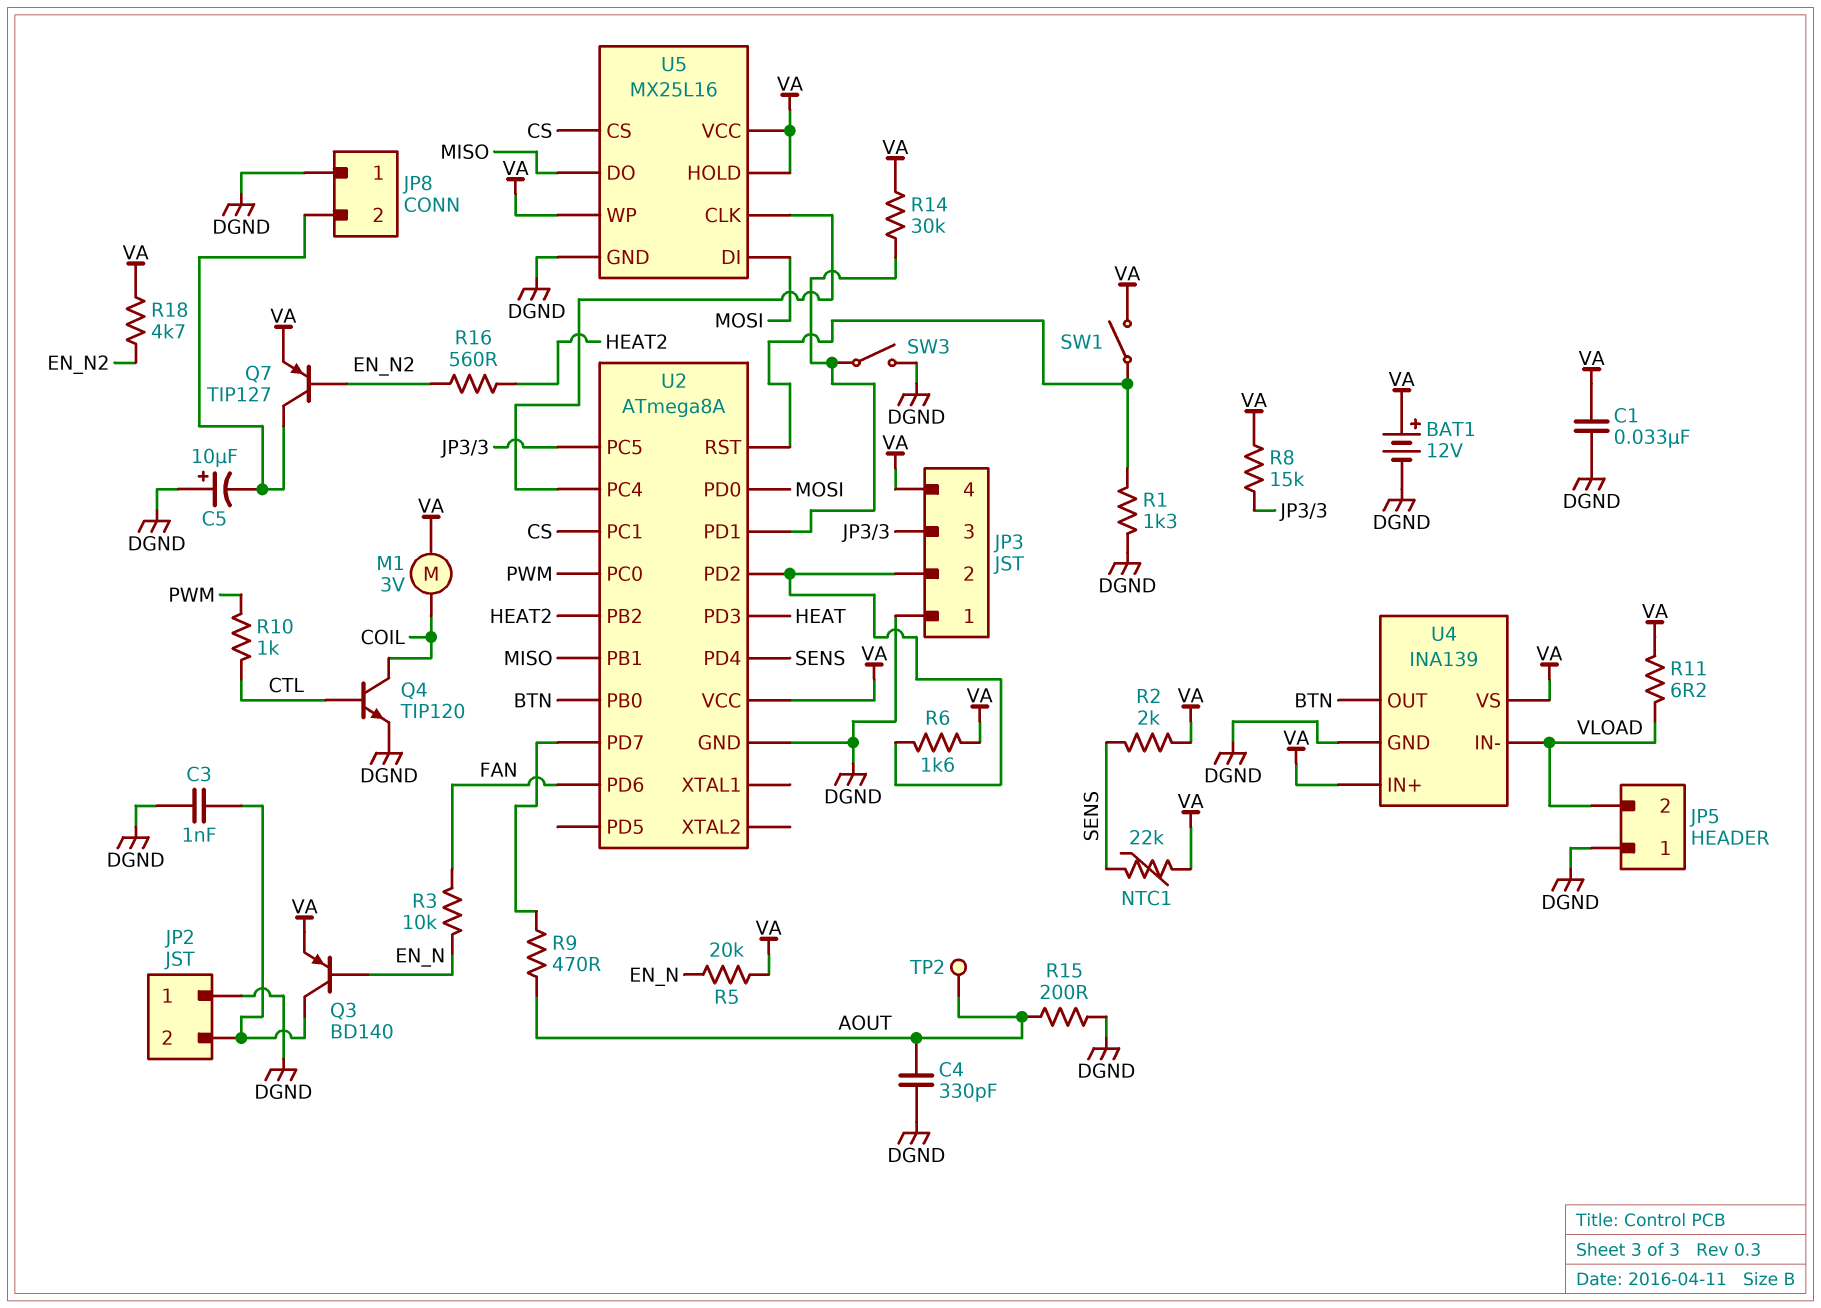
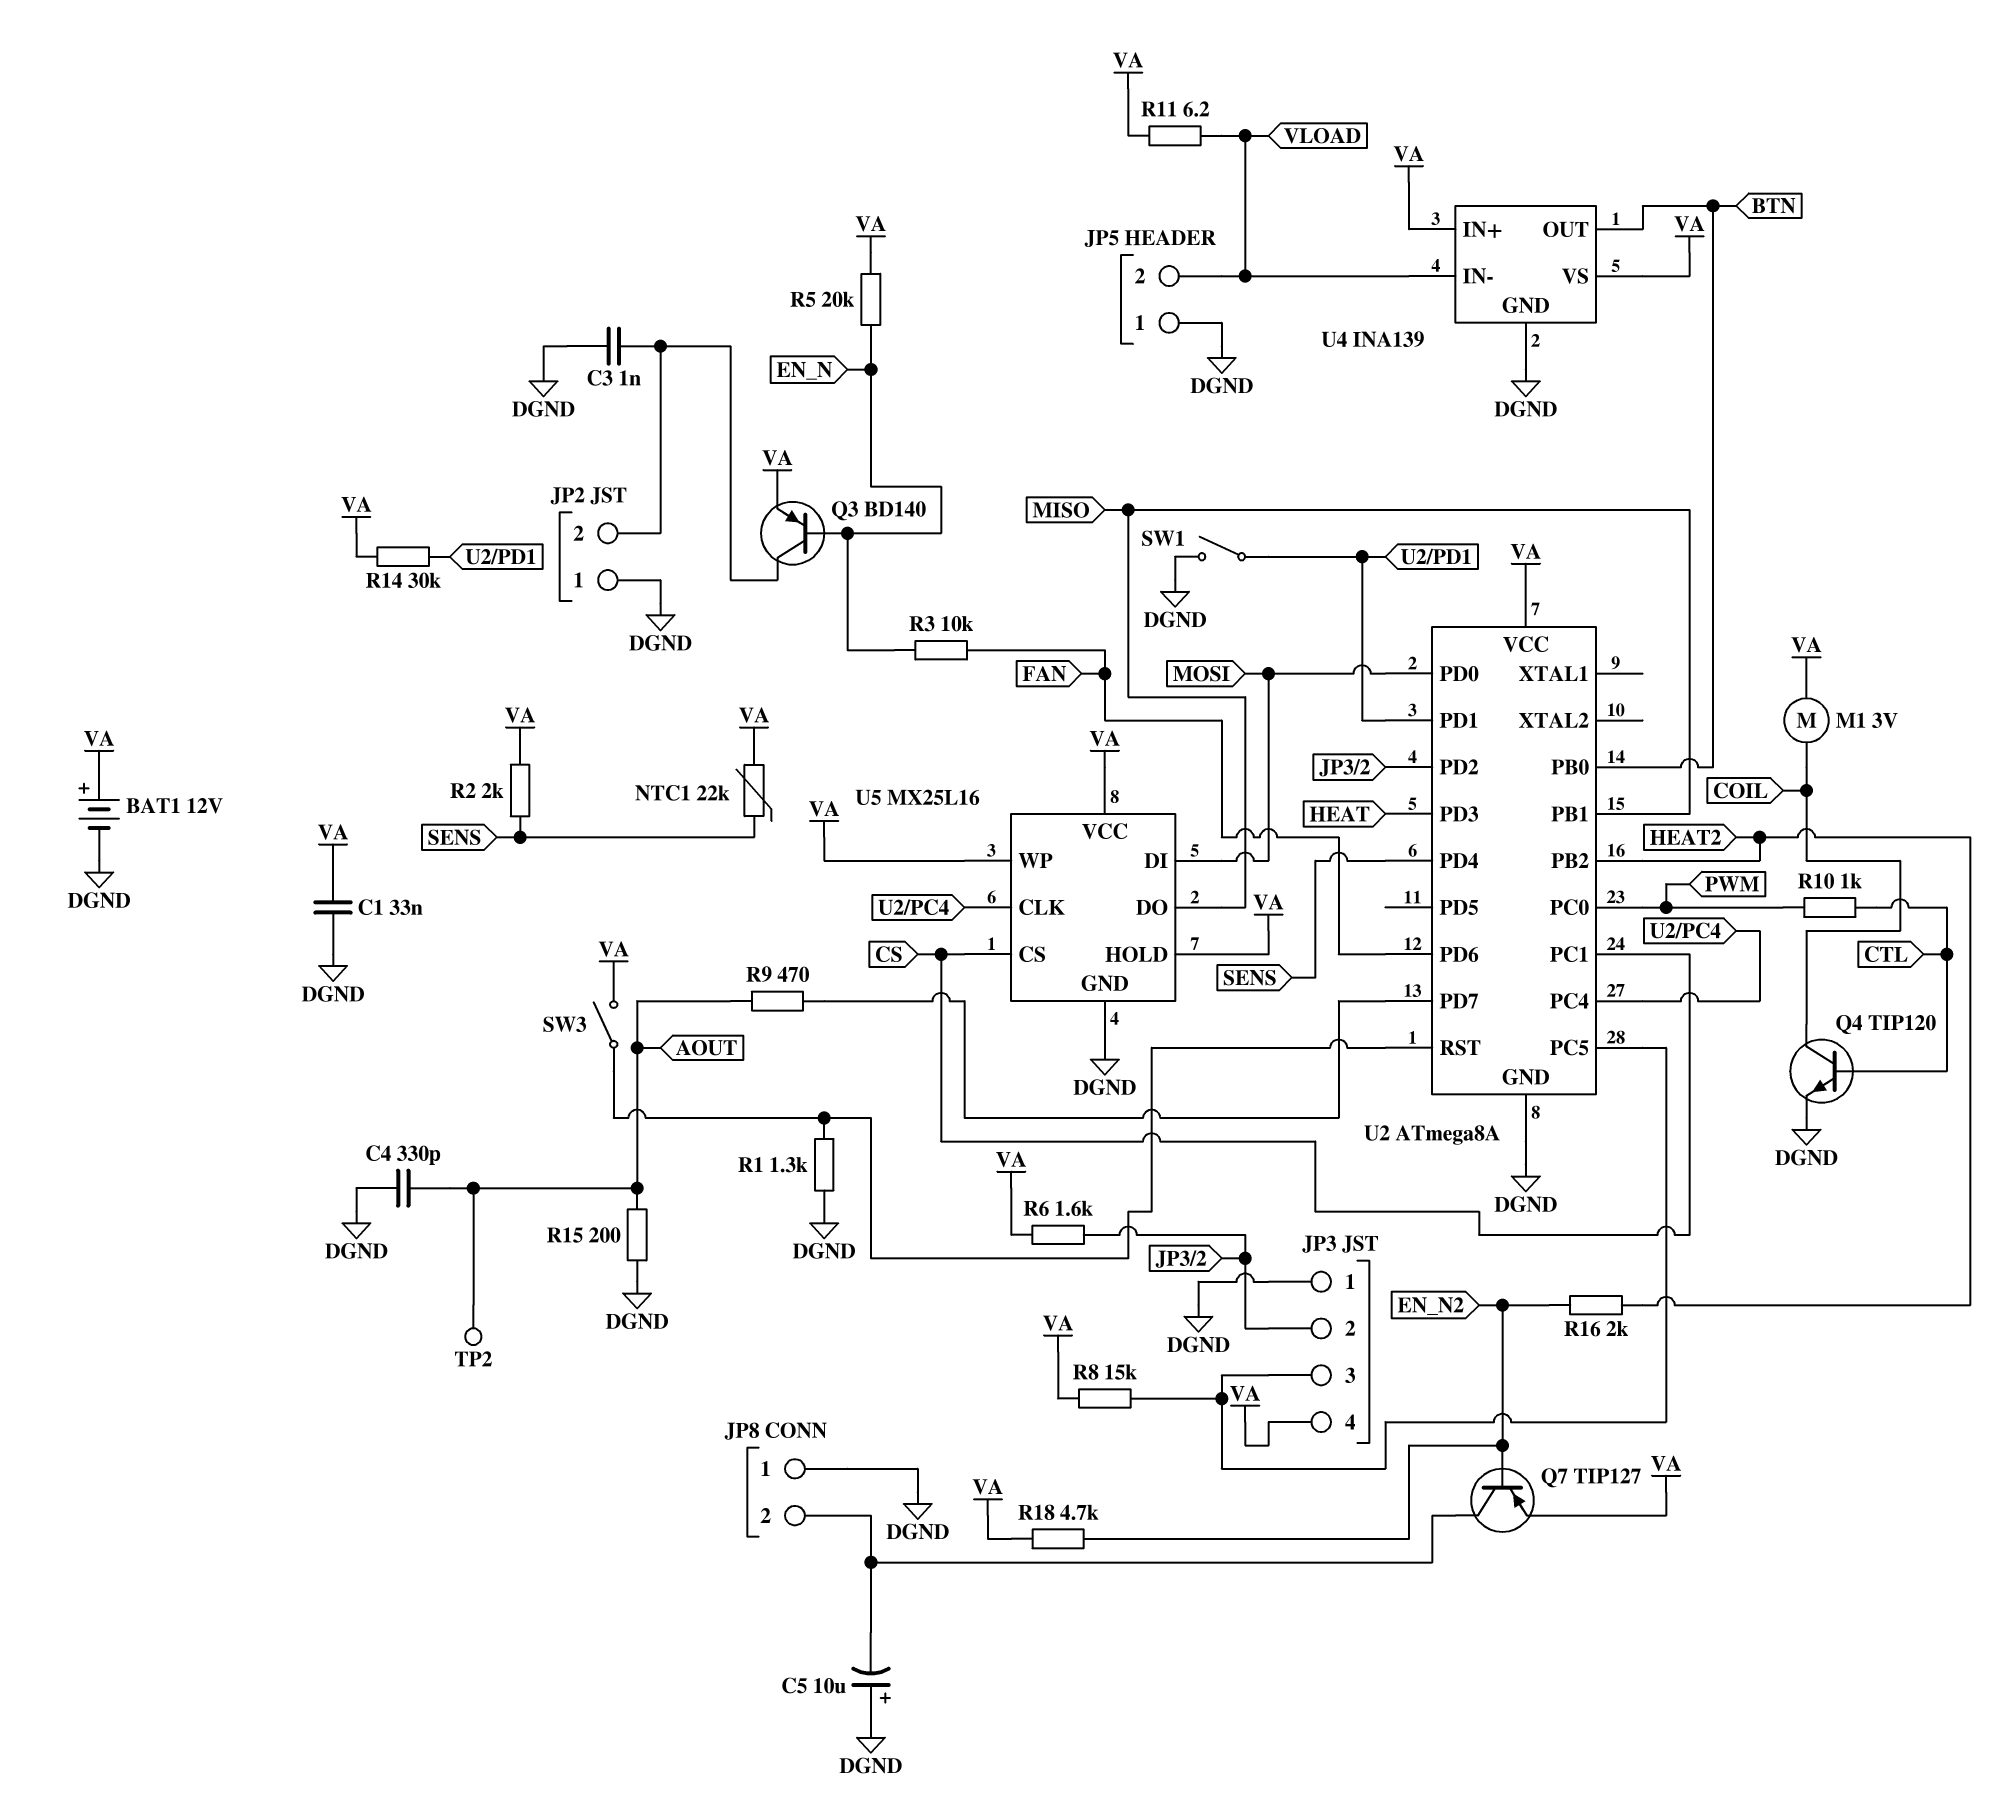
R16: 560 (EN_N2, HEAT2) -> 2k (EN_N2, HEAT2)
SW1: switch (U2/RST, VA) -> switch (DGND, U2/PD1)
SW3: switch (DGND, U2/PD1) -> switch (U2/RST, VA)

